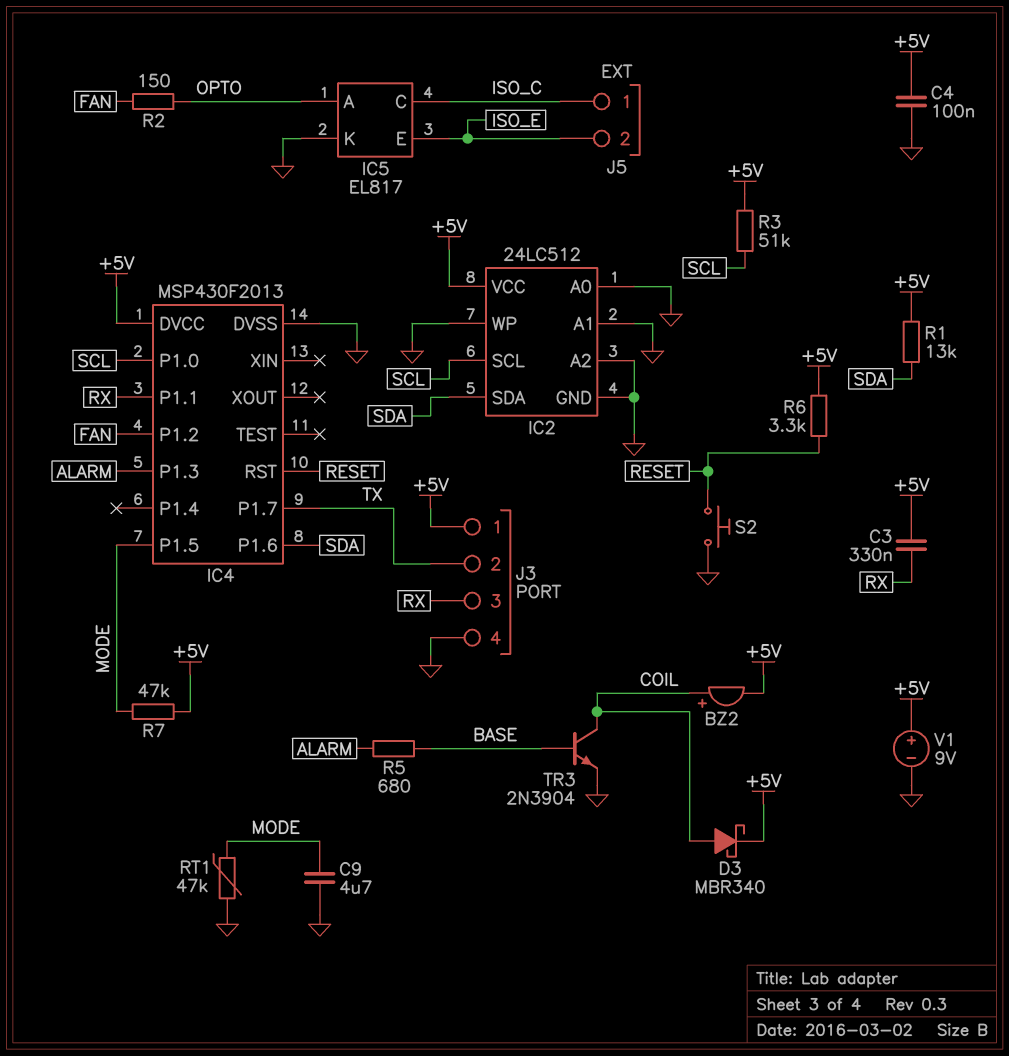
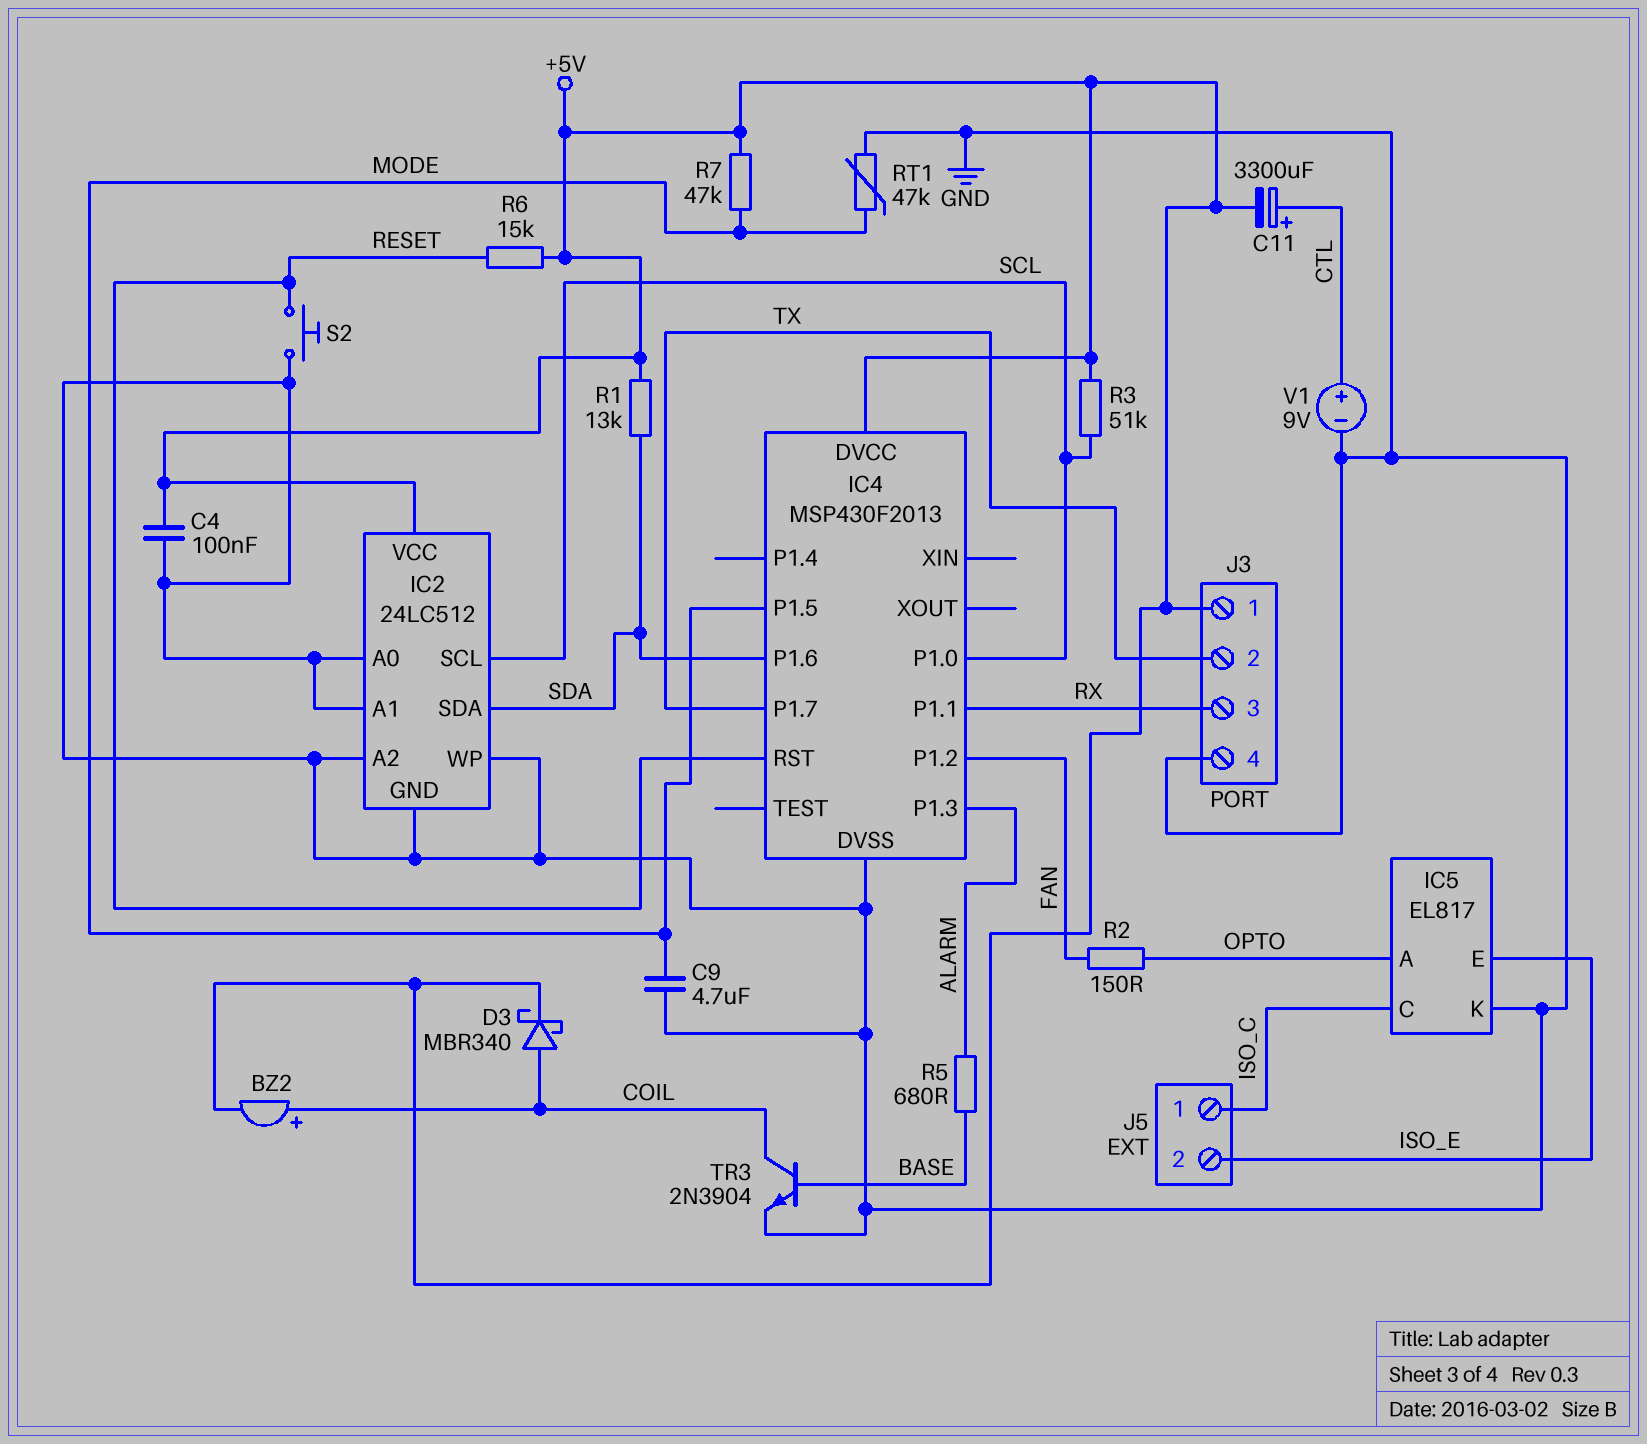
C3: 330nF (+5V, RX) -> none
C11: none -> 3300uF (plus CTL, minus +5V)
R6: 3.3k (+5V, RESET) -> 15k (+5V, RESET)
V1: 9V (plus +5V, minus GND) -> 9V (plus CTL, minus GND)

